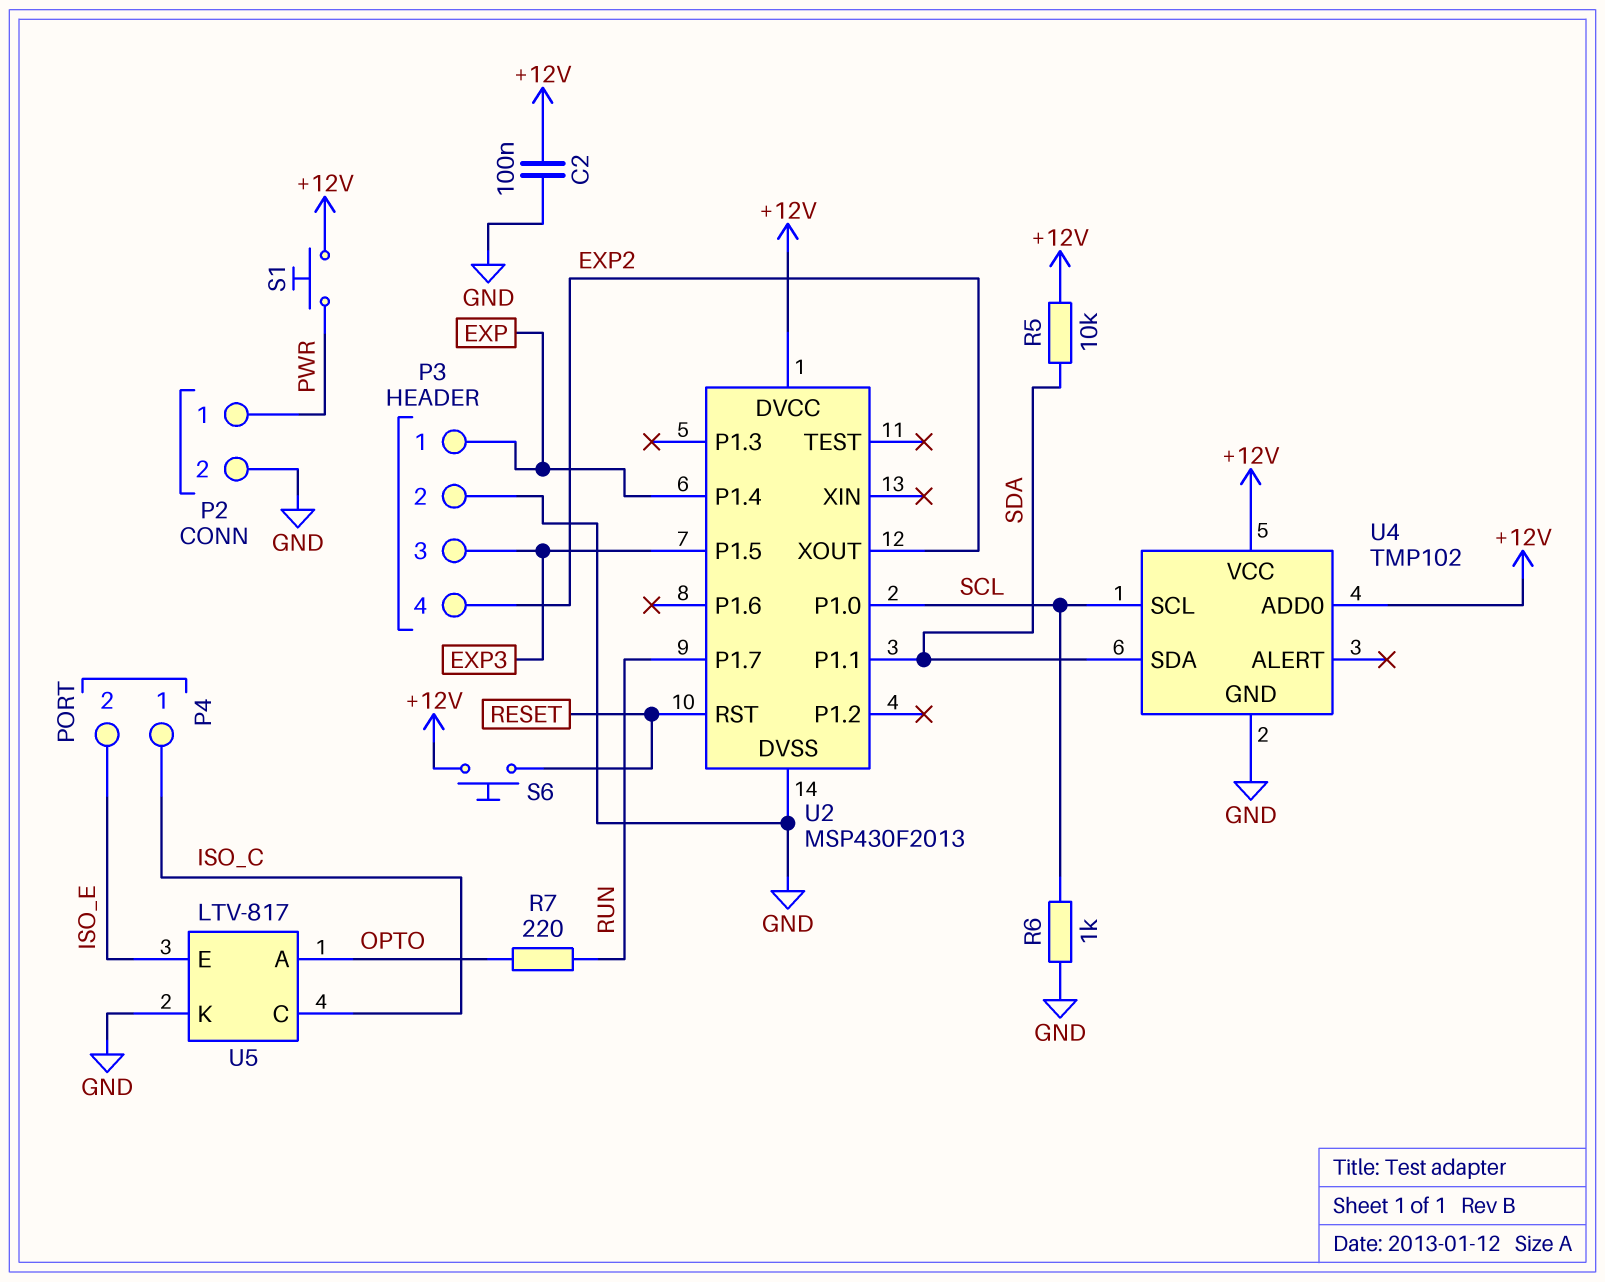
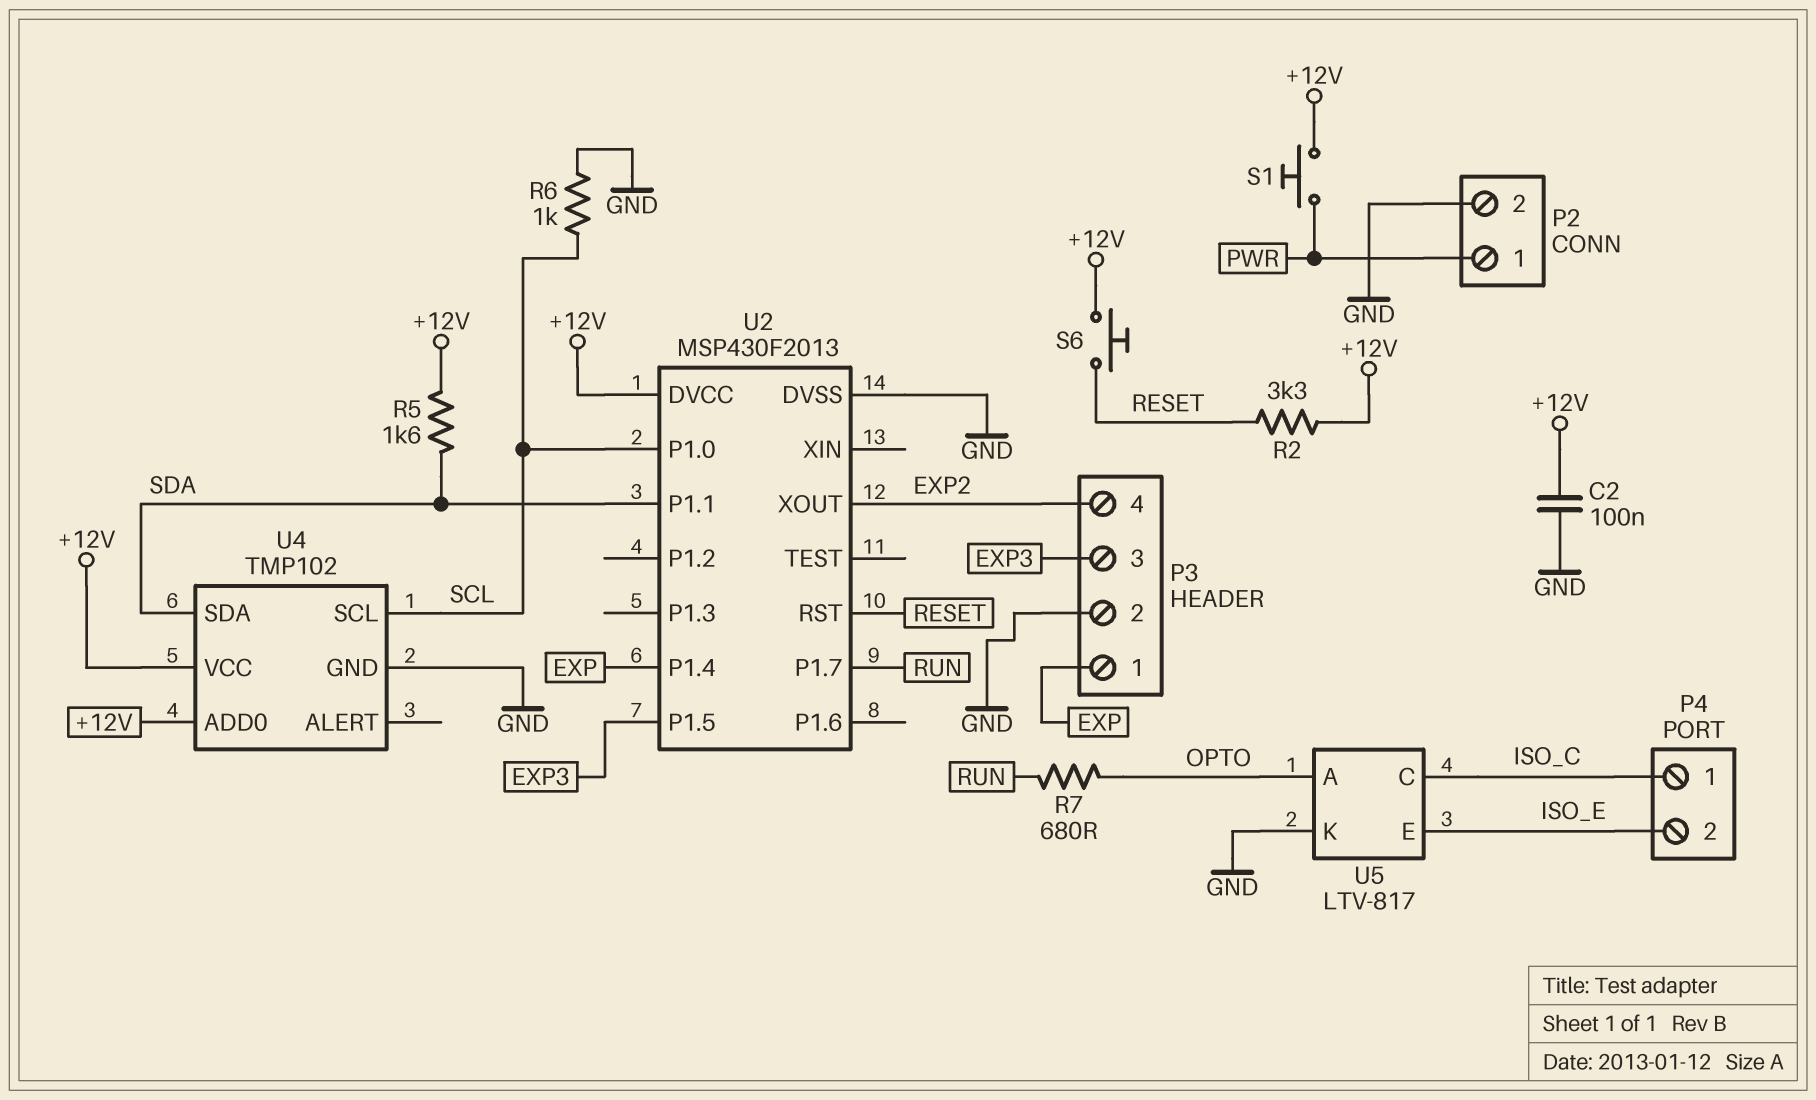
R2: none -> 3.3k (+12V, RESET)
R5: 10k (+12V, SDA) -> 1.6k (+12V, SDA)
R7: 220 (OPTO, RUN) -> 680 (OPTO, RUN)

